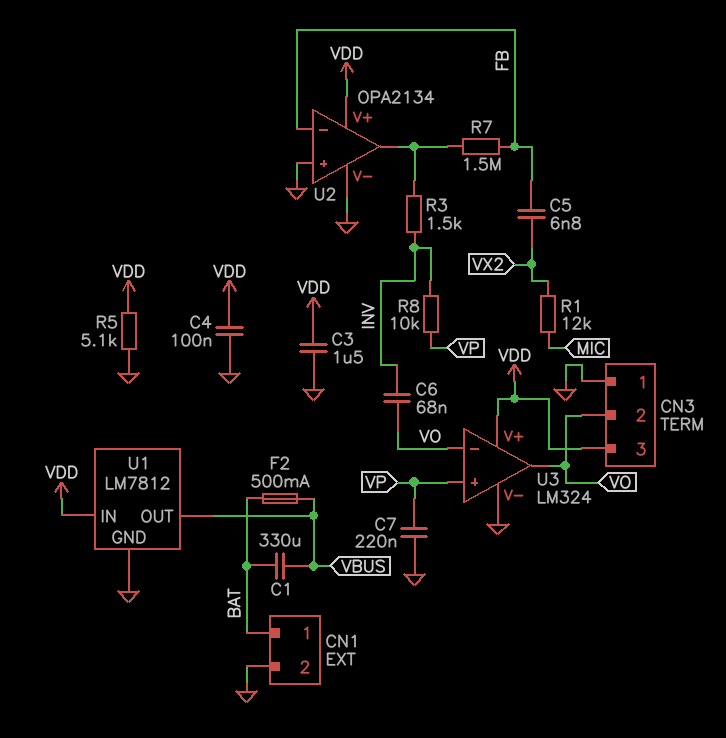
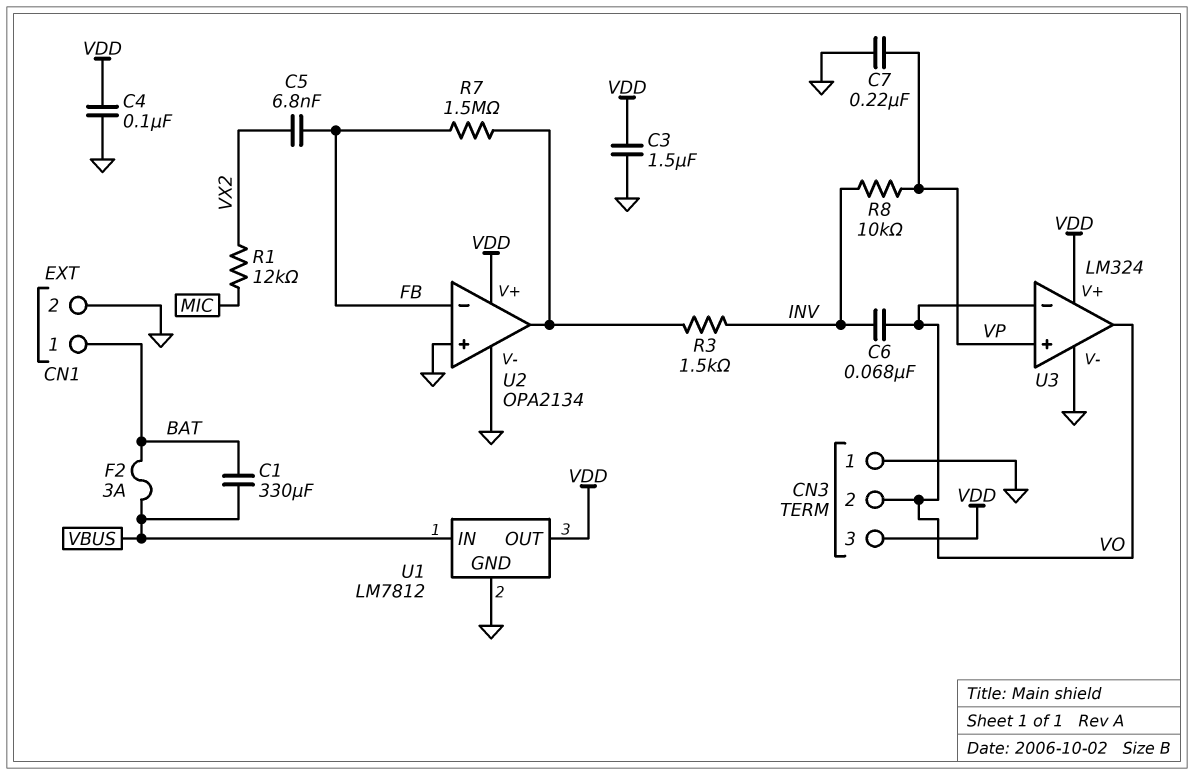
F2: 500mA (BAT, VBUS) -> 3A (BAT, VBUS)
R5: 5.1k (GND, VDD) -> none
U1 pin IN: VDD -> VBUS
U1 pin OUT: VBUS -> VDD

